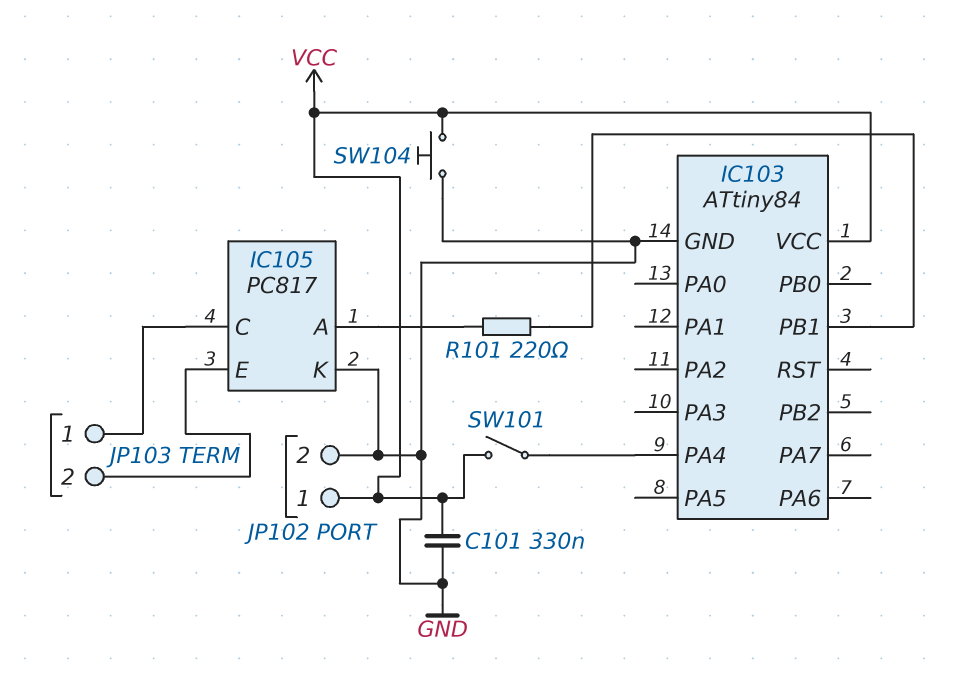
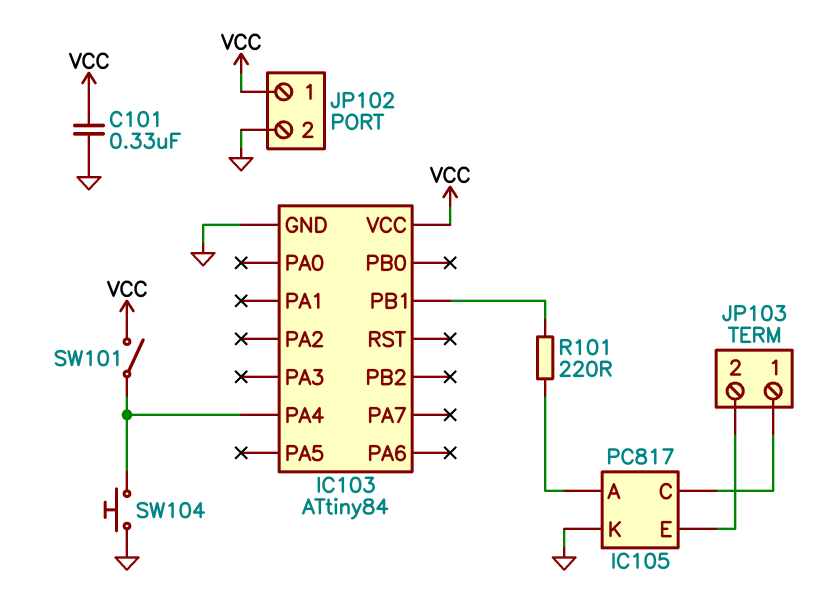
SW104: button (GND, VCC) -> button (GND, IC103/PA4)

